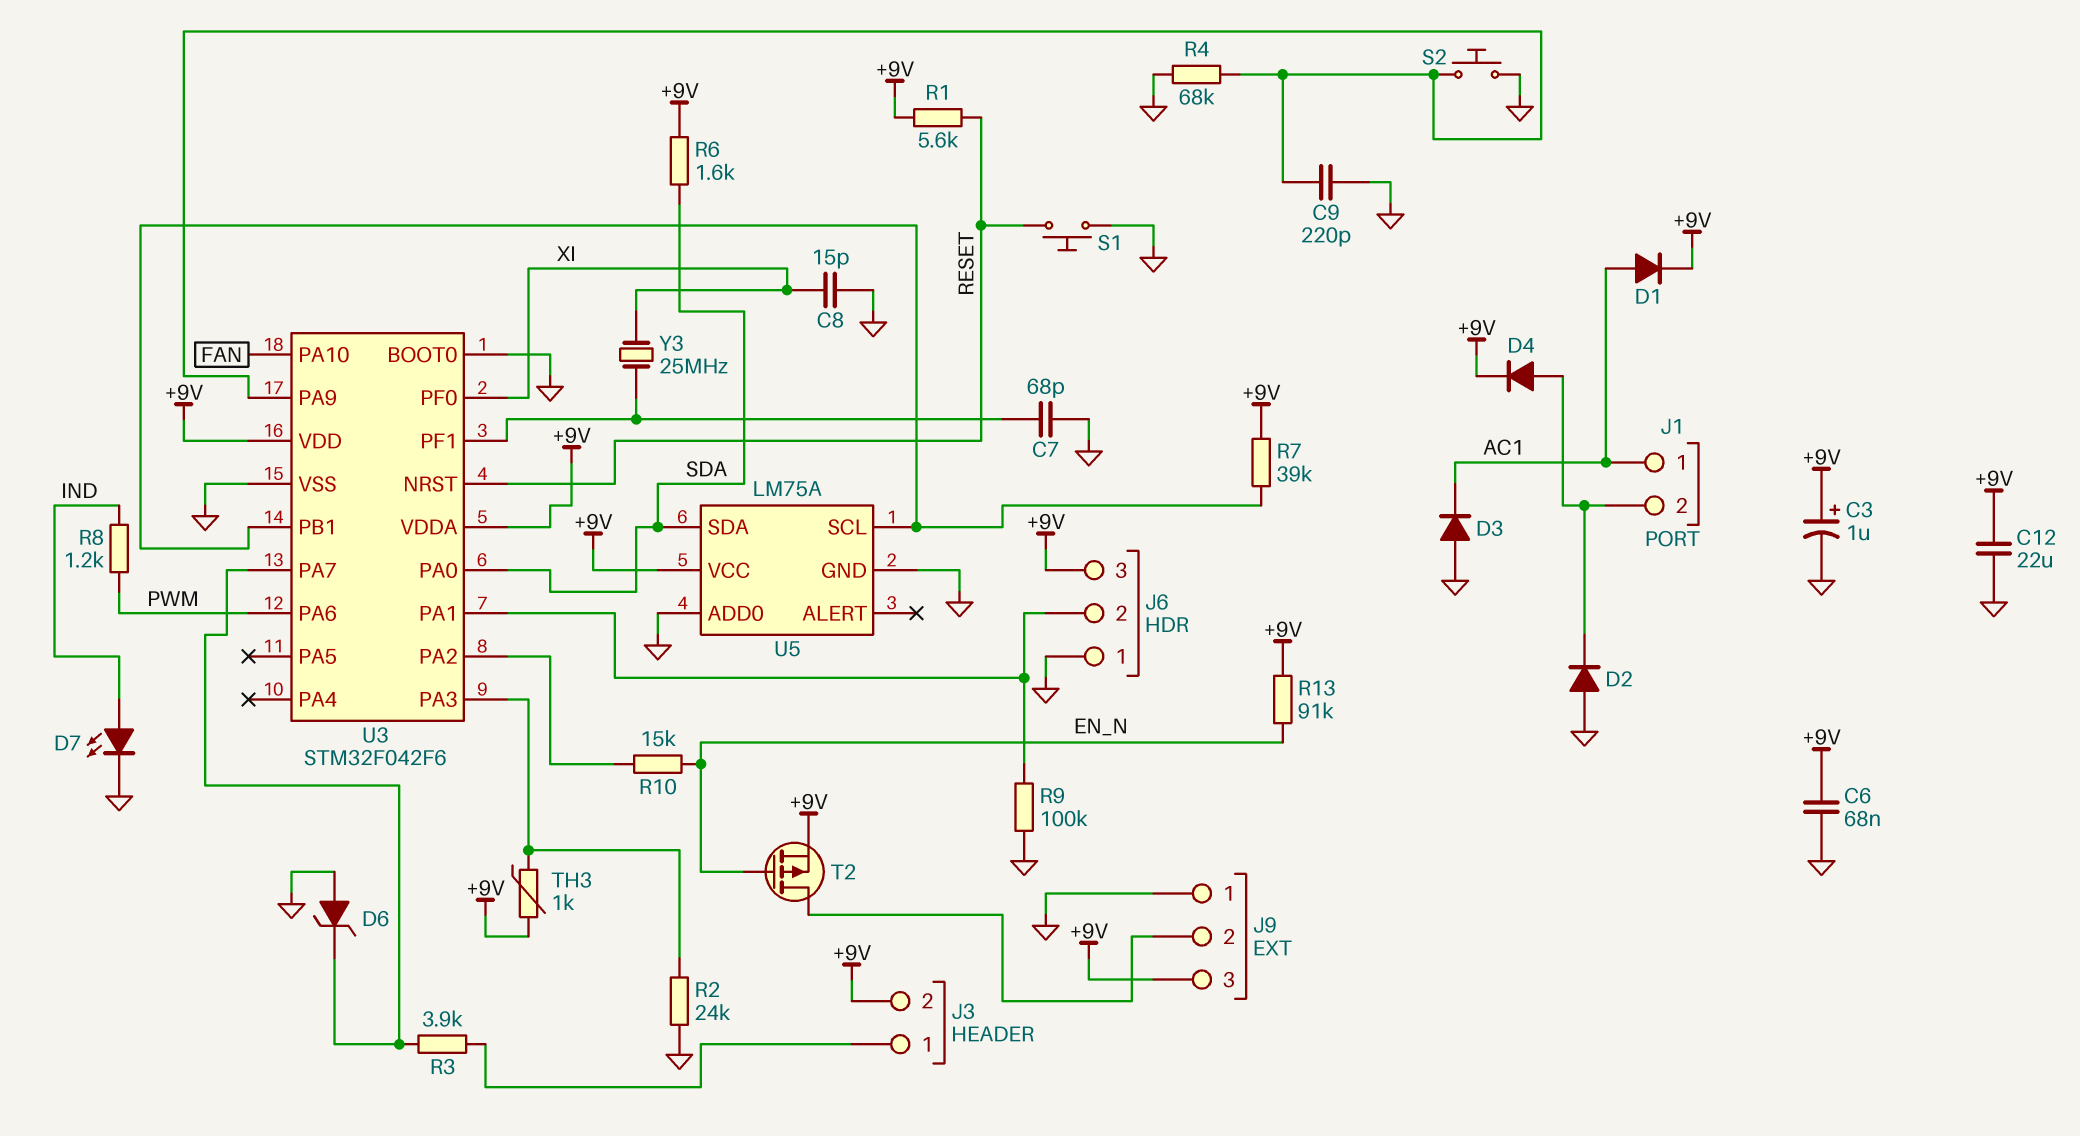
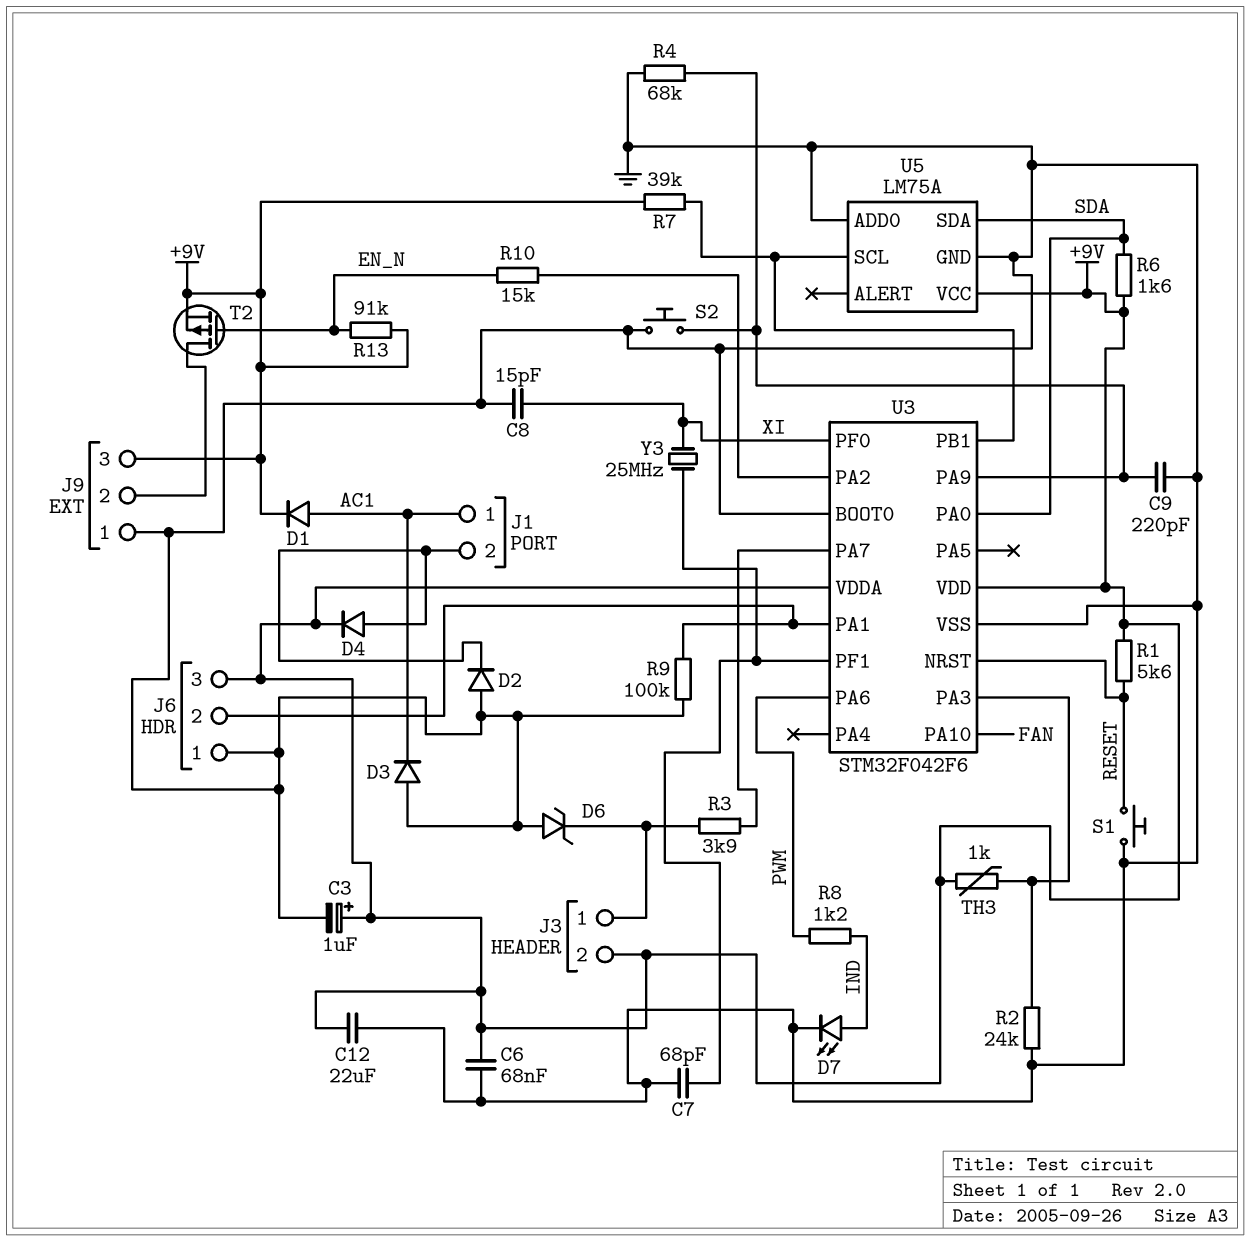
D6: zener (A GND, K U3/PA7) -> zener (A GND, K J3/1)

